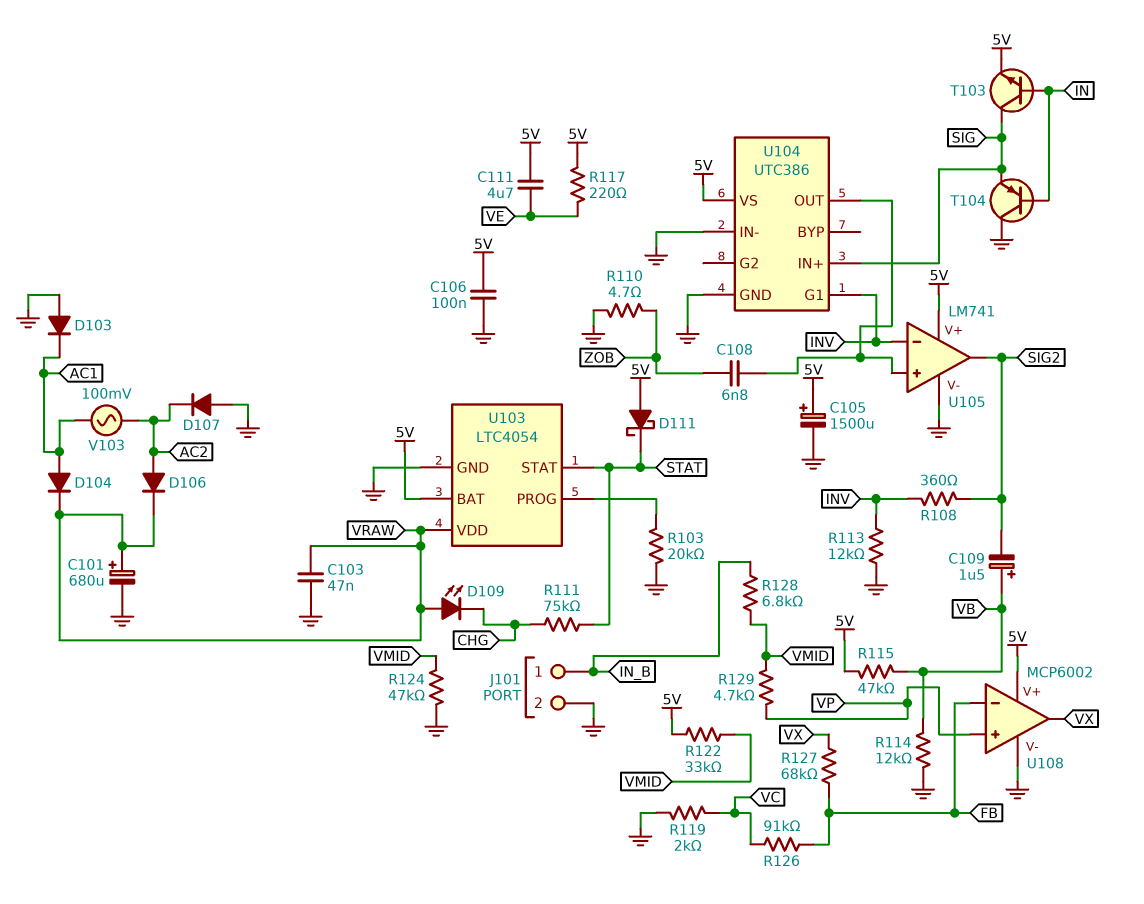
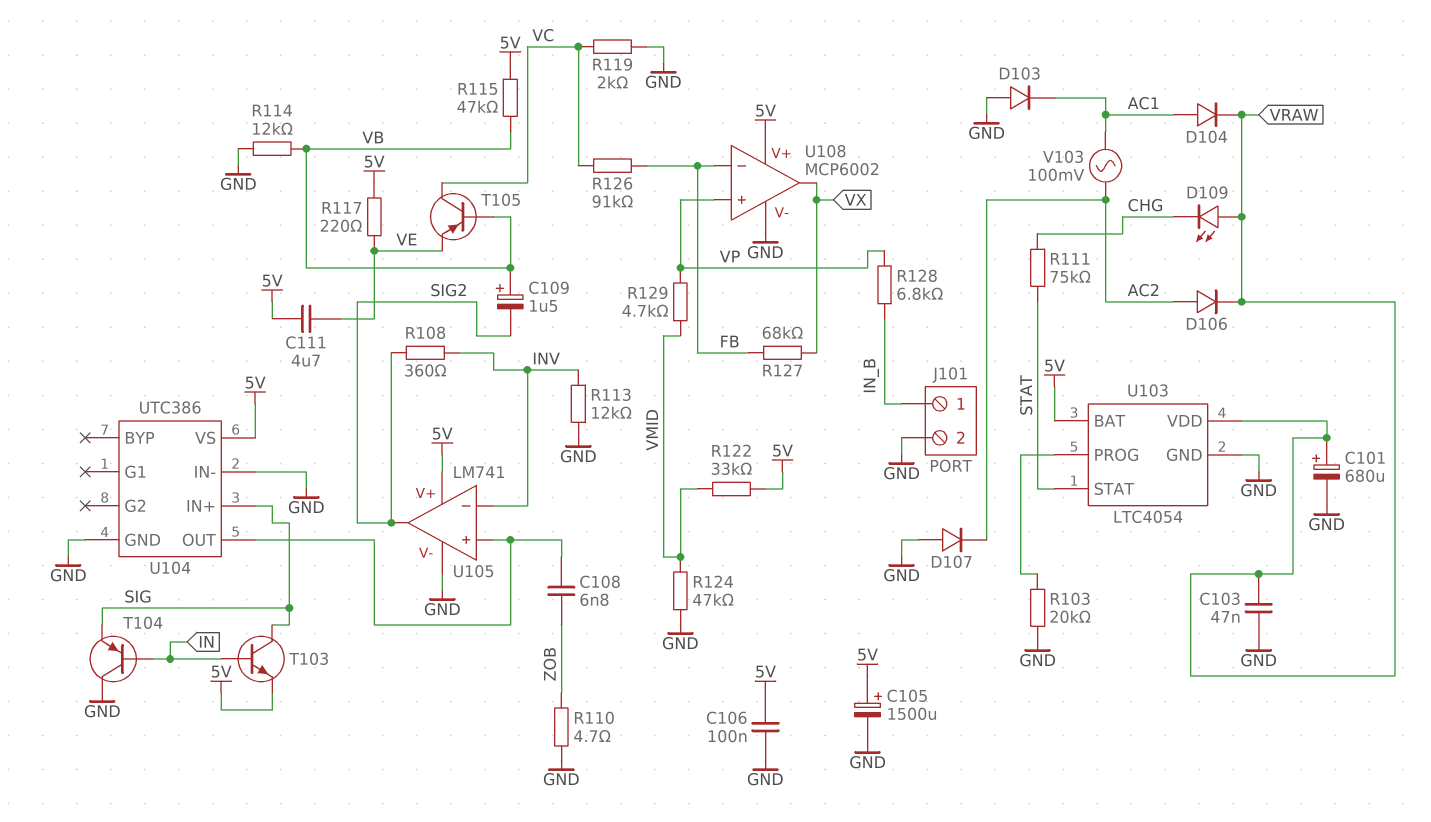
D111: schottky (A 5V, K STAT) -> none
R128: 6.8k (IN_B, VMID) -> 6.8k (IN_B, VP)
T105: none -> PNP (B VB, C VC, E VE)
U104 pin G1: INV -> none

